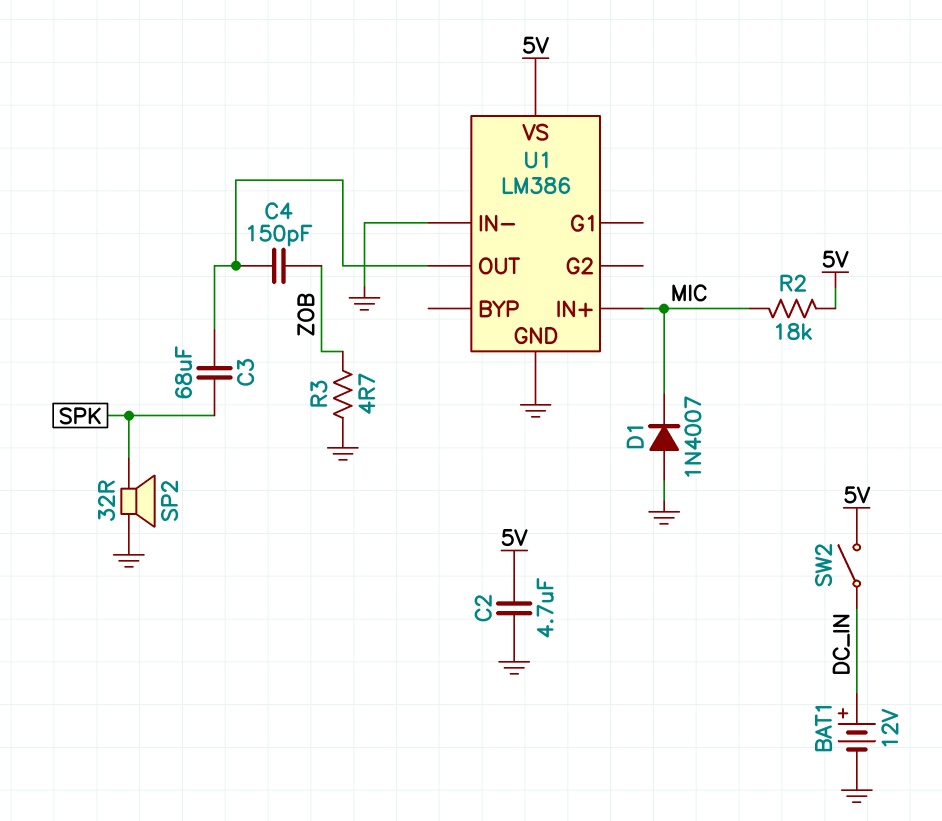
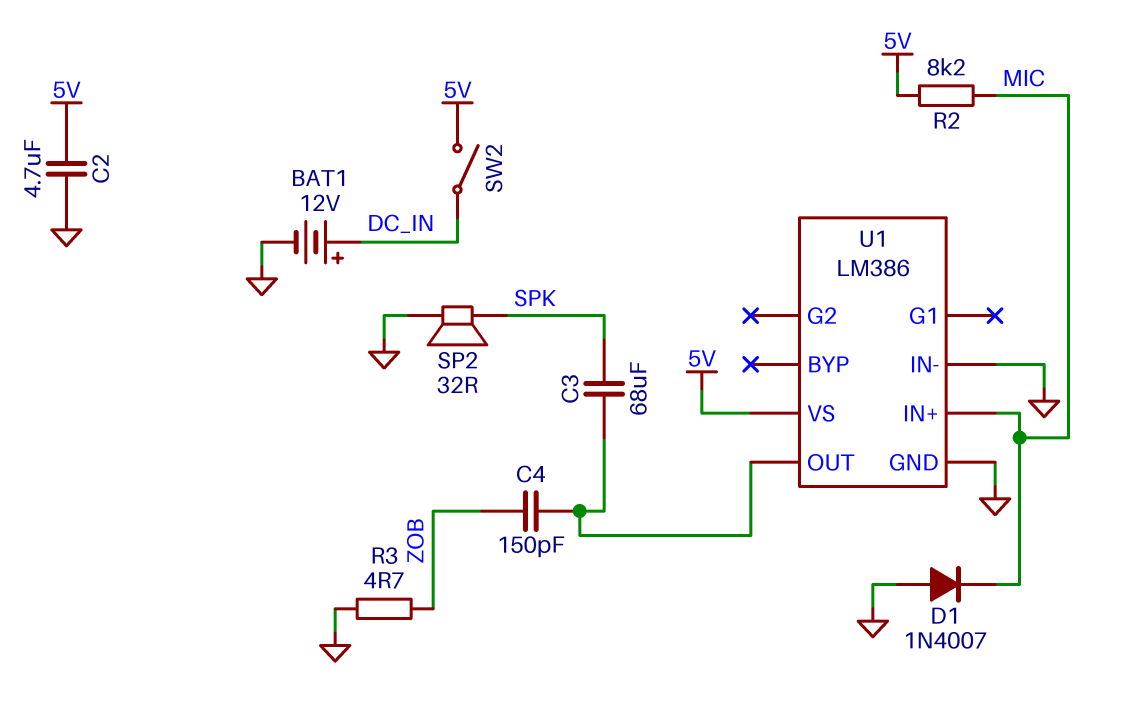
R2: 18k (5V, MIC) -> 8.2k (5V, MIC)

